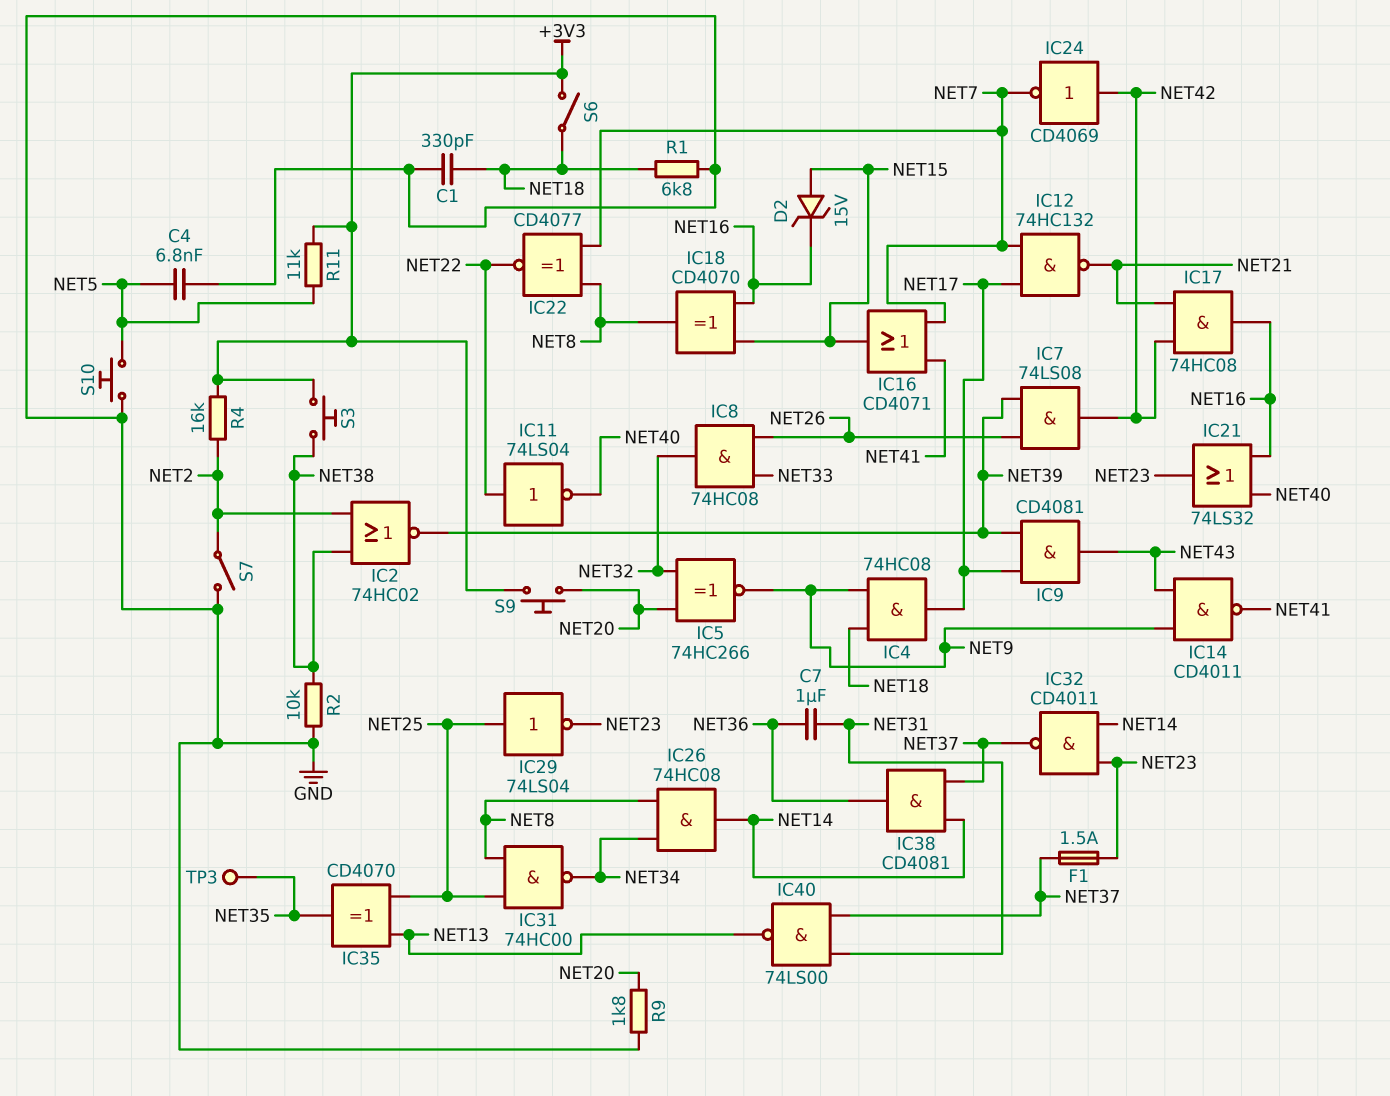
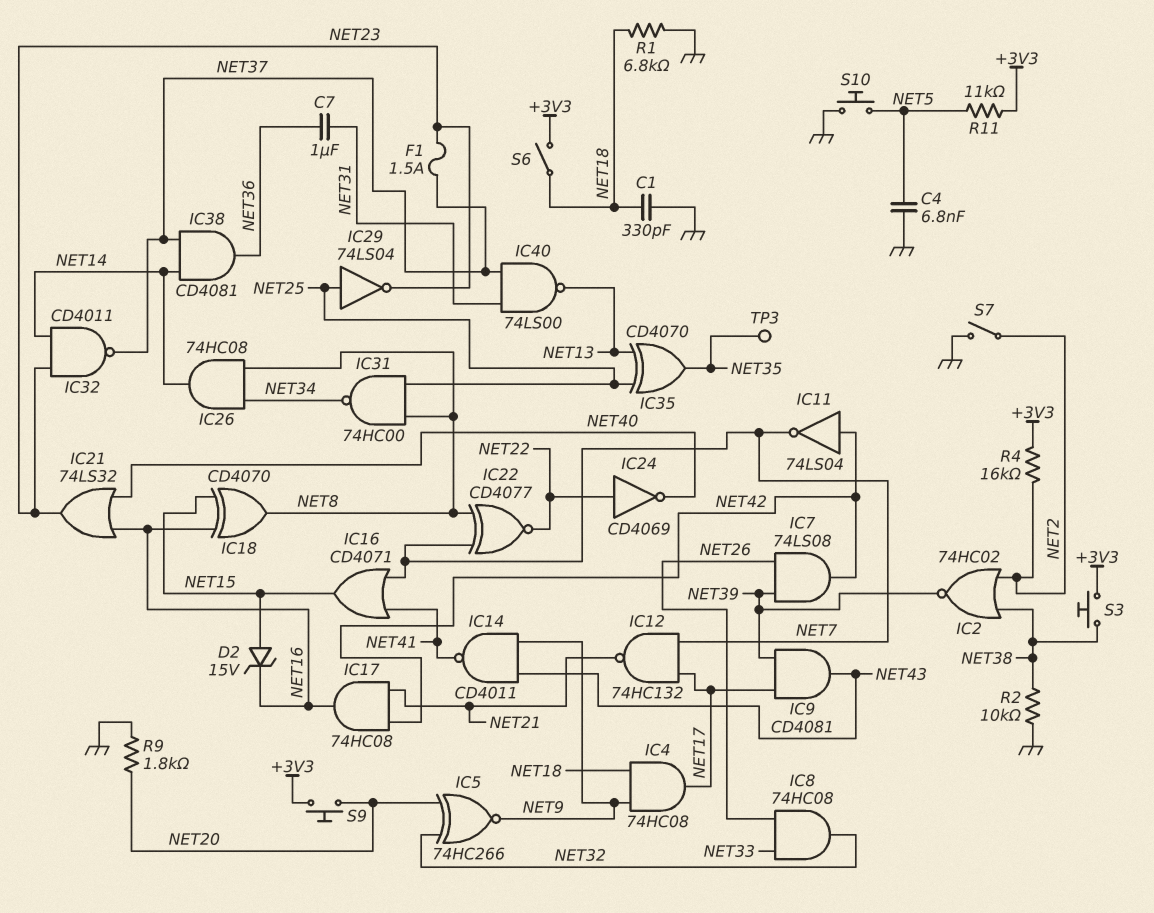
IC11: NOT 74LS04 (in NET22, out NET40) -> NOT 74LS04 (in NET42, out NET7)
IC24: NOT CD4069 (in NET42, out NET7) -> NOT CD4069 (in NET22, out NET40)

